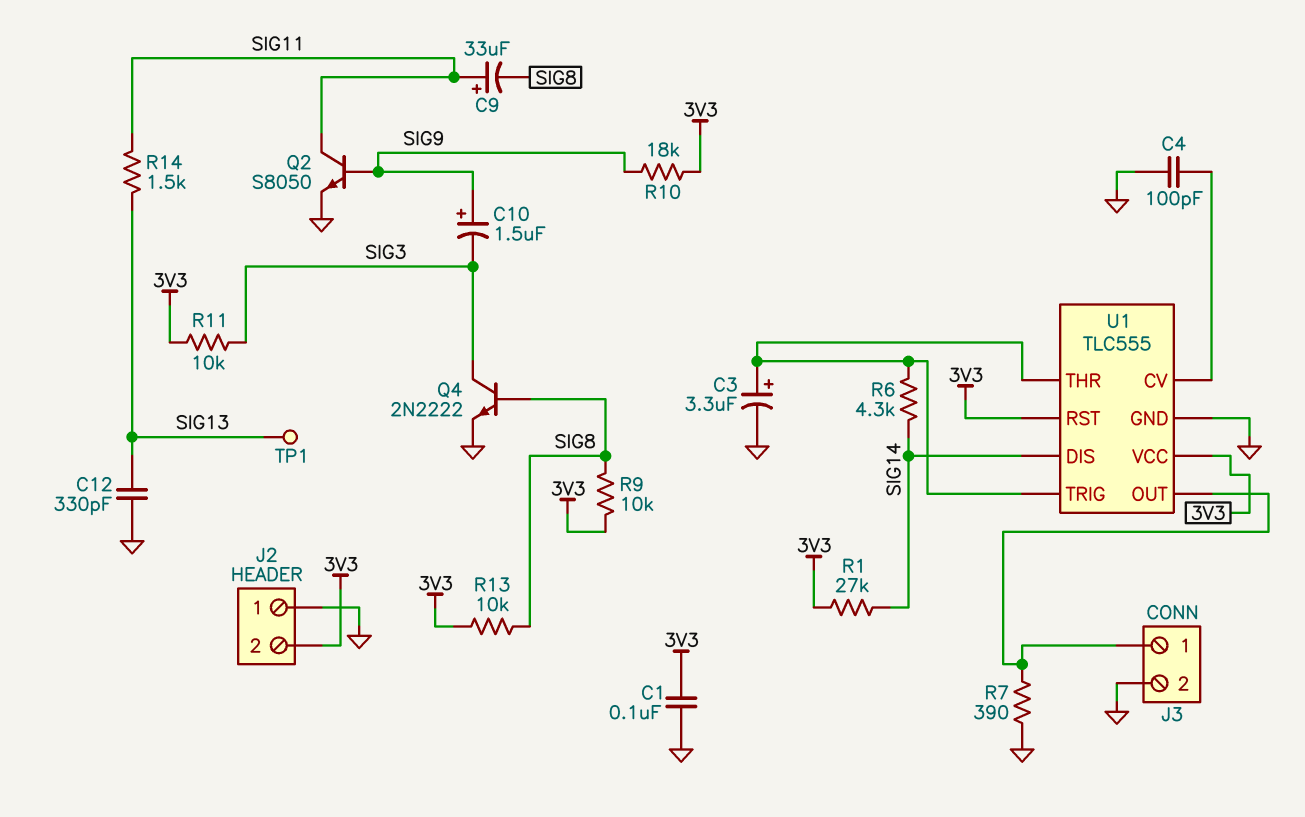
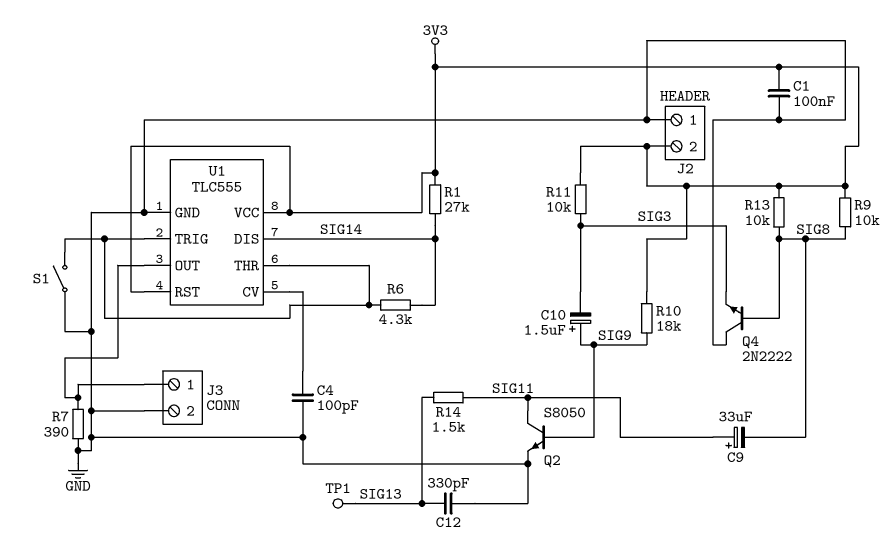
C3: 3.3uF (plus U1/THR, minus GND) -> none
Q4: NPN 2N2222 (B SIG8, C SIG3, E GND) -> NPN 2N2222 (B SIG8, C GND, E SIG3)
S1: none -> switch (GND, U1/THR)

